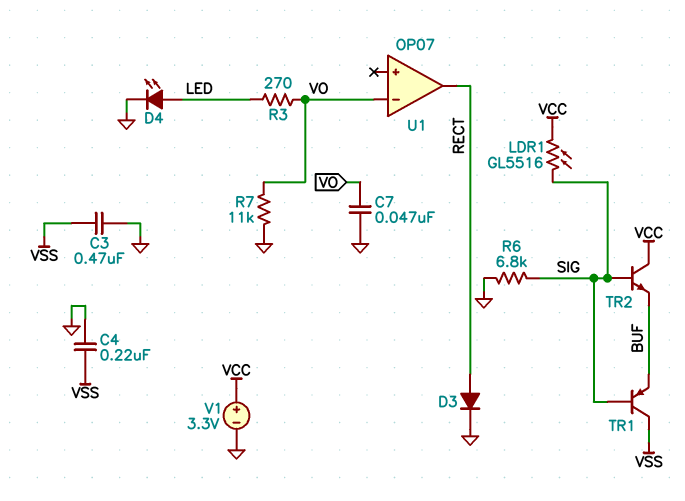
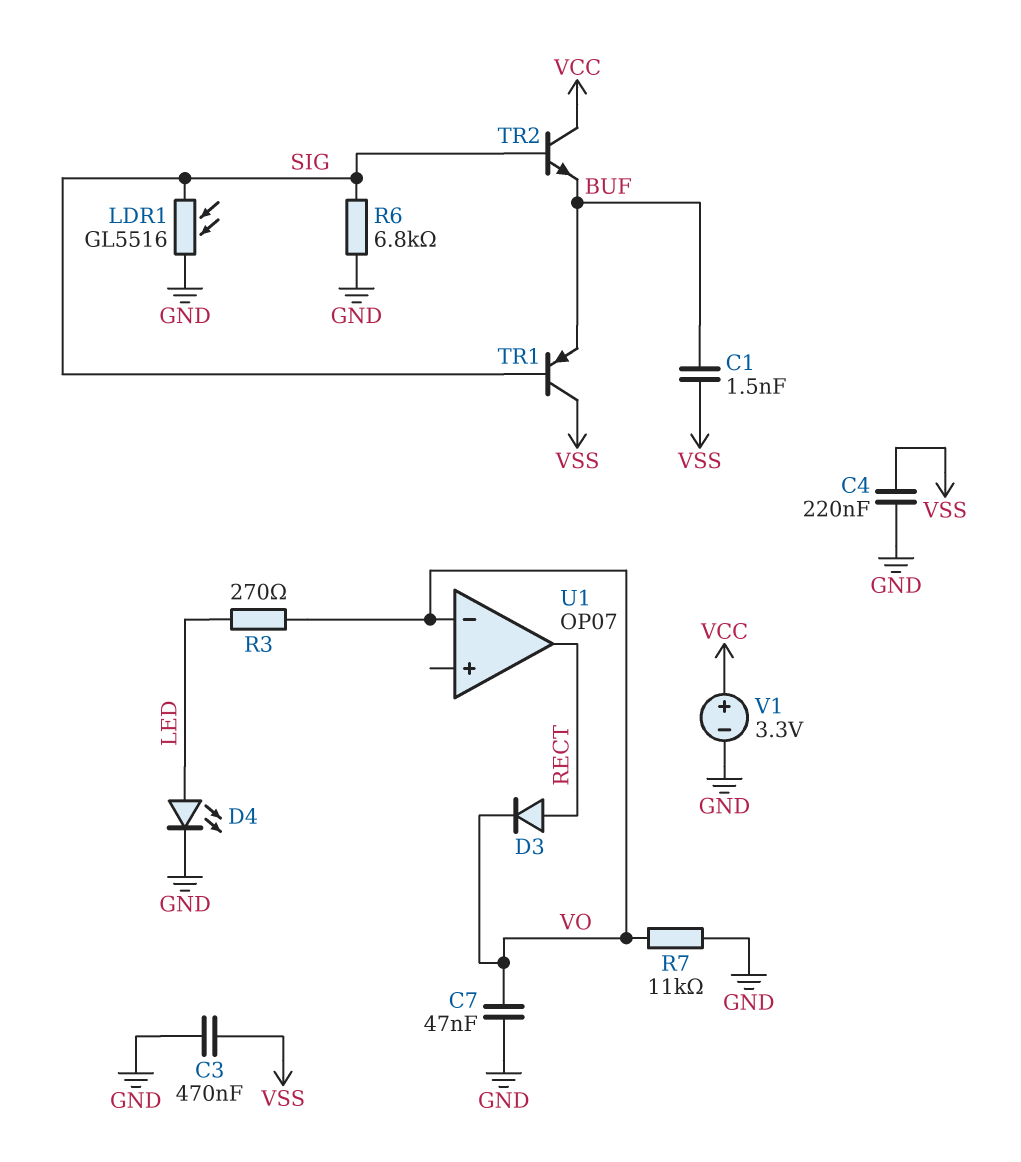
C1: none -> 1.5nF (BUF, VSS)
D3: diode (A RECT, K GND) -> diode (A RECT, K VO)
LDR1: GL5516 (SIG, VCC) -> GL5516 (GND, SIG)

